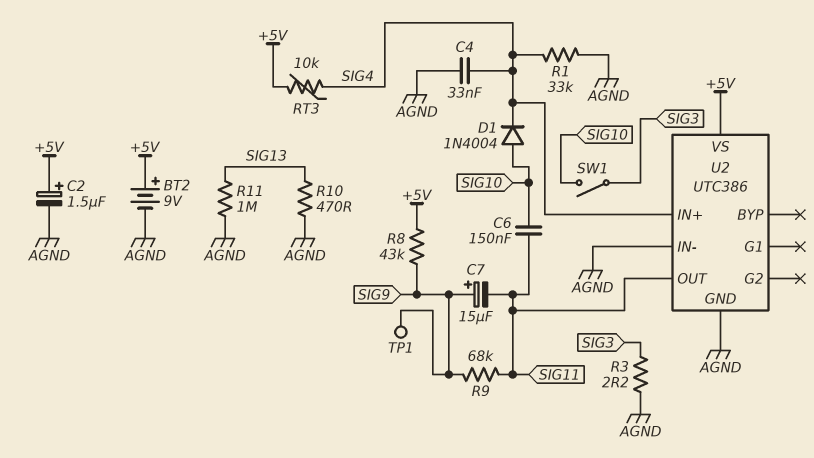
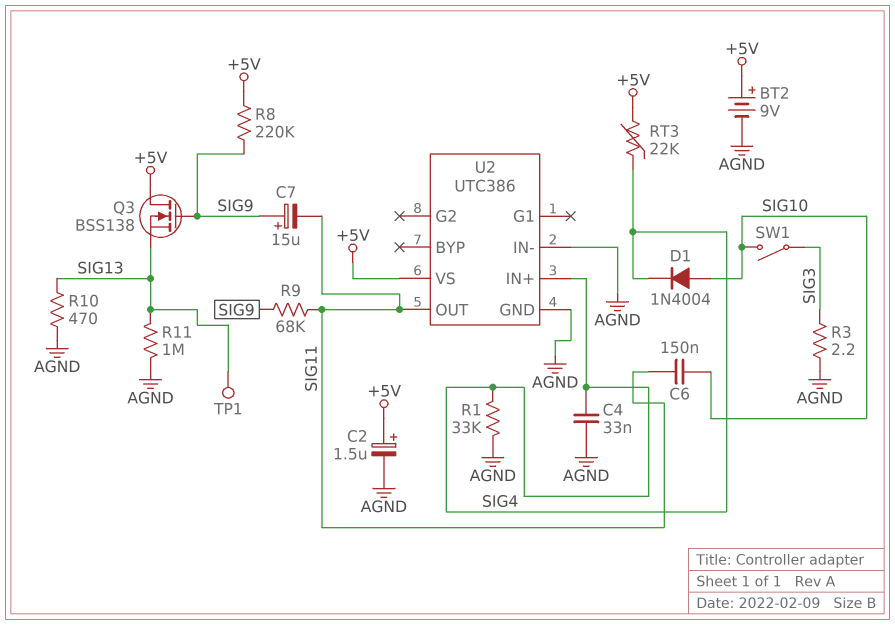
Q3: none -> NMOS BSS138 (G SIG9, D +5V, S SIG13)
R8: 43k (+5V, SIG9) -> 220k (+5V, SIG9)
RT3: 10k (+5V, SIG4) -> 22k (+5V, SIG4)
TP1: test point (SIG9) -> test point (SIG13)

